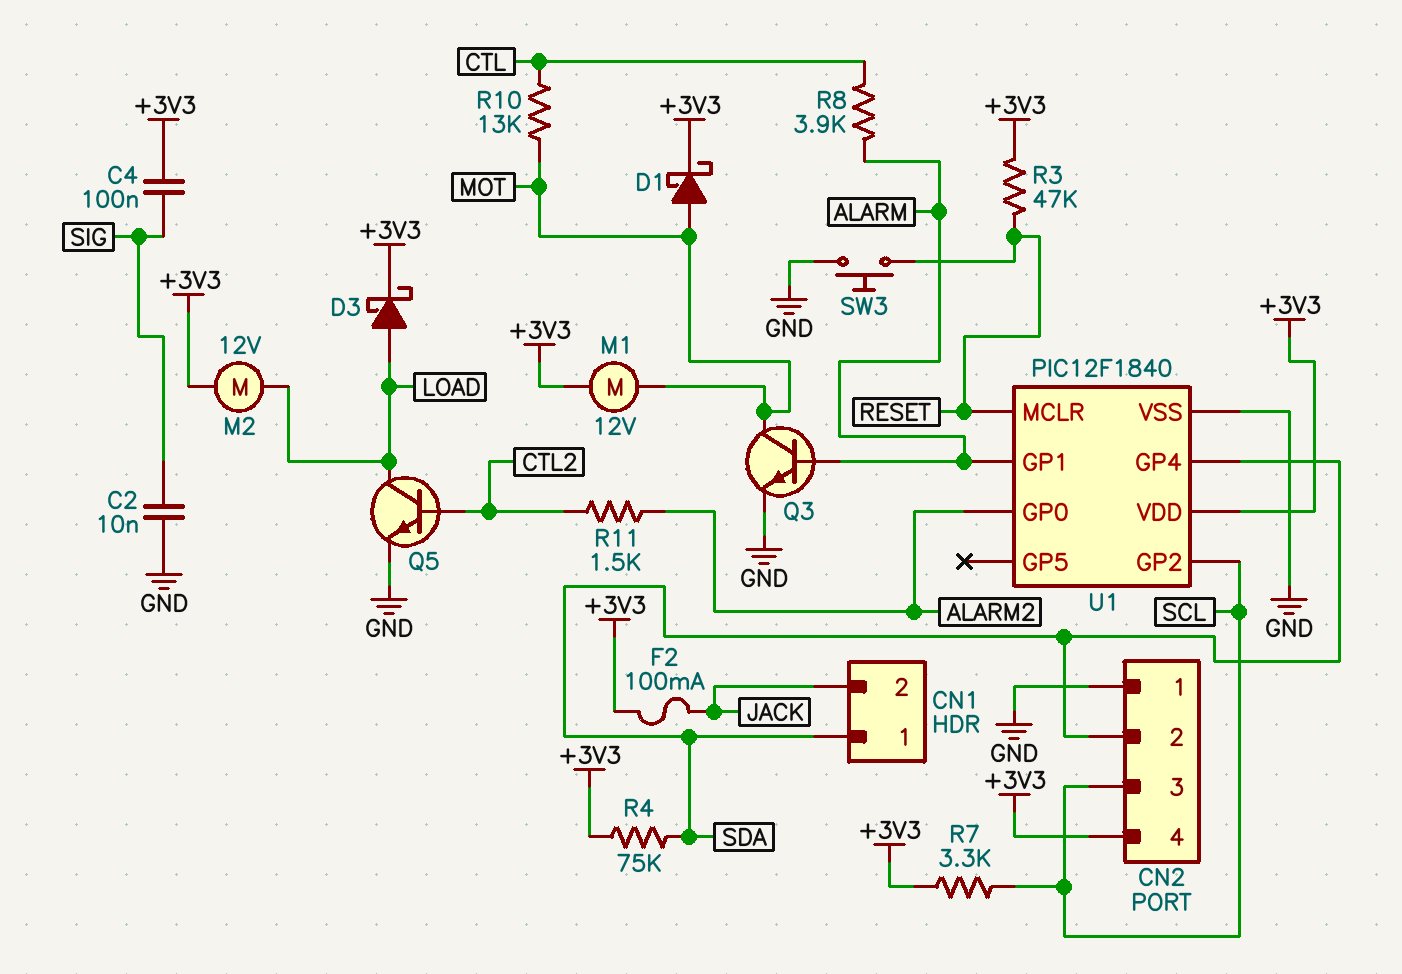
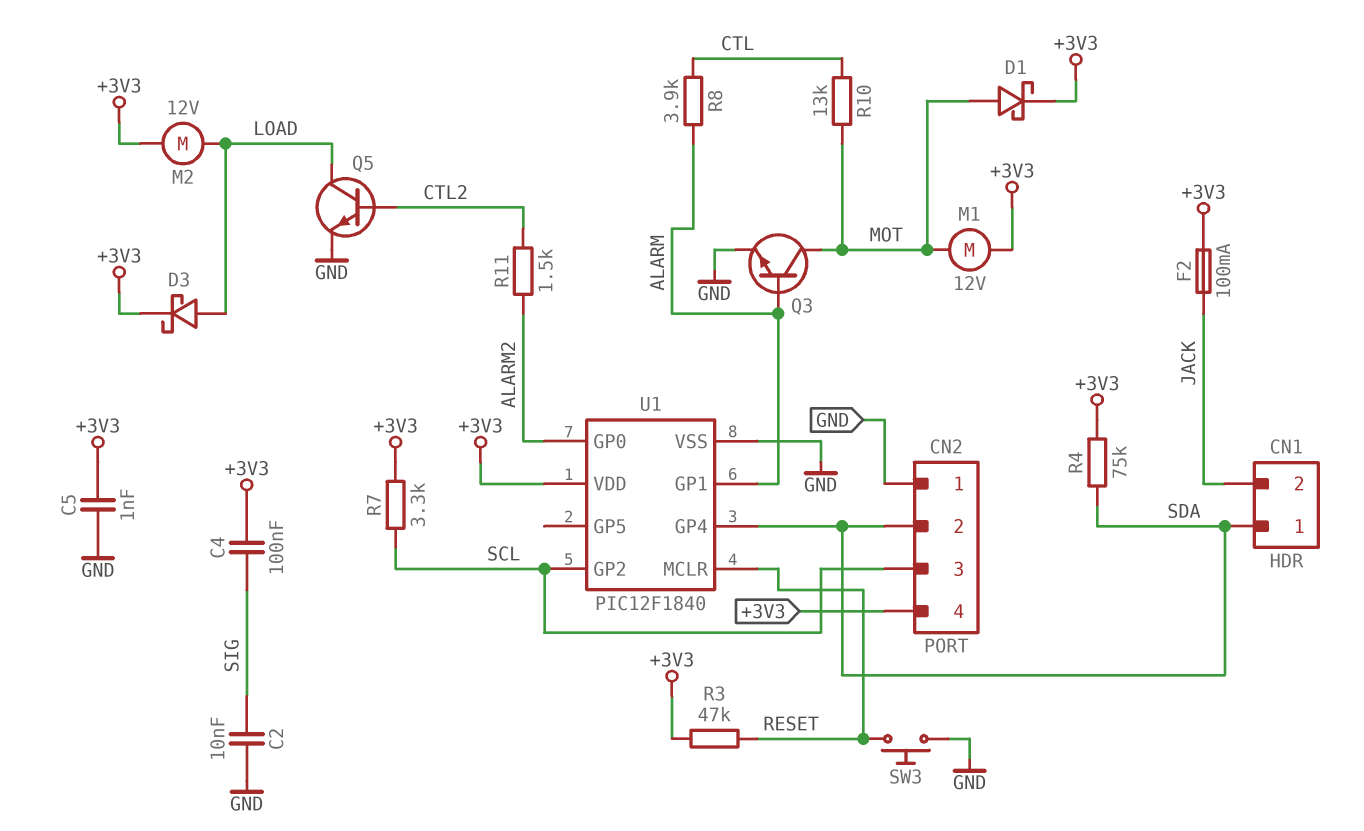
C5: none -> 1nF (+3V3, GND)

